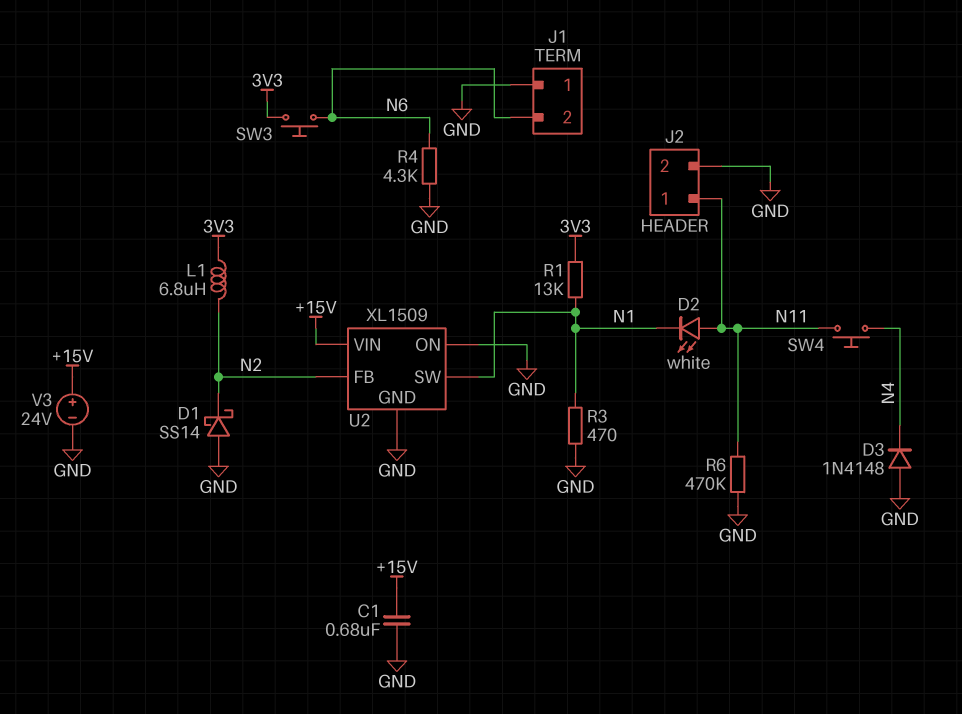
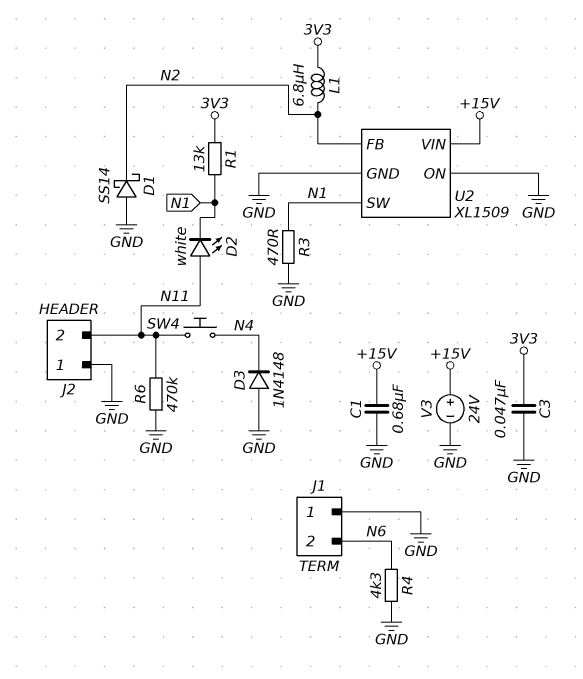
C3: none -> 47nF (3V3, GND)
J2 pin 1: N11 -> GND
J2 pin 2: GND -> N11
SW3: button (3V3, N6) -> none

